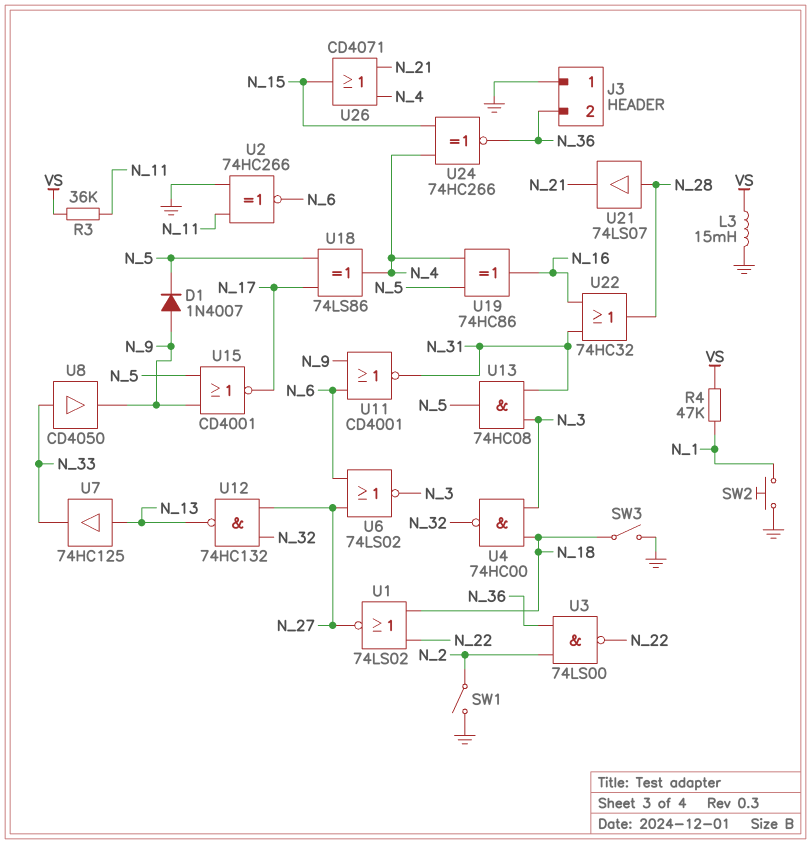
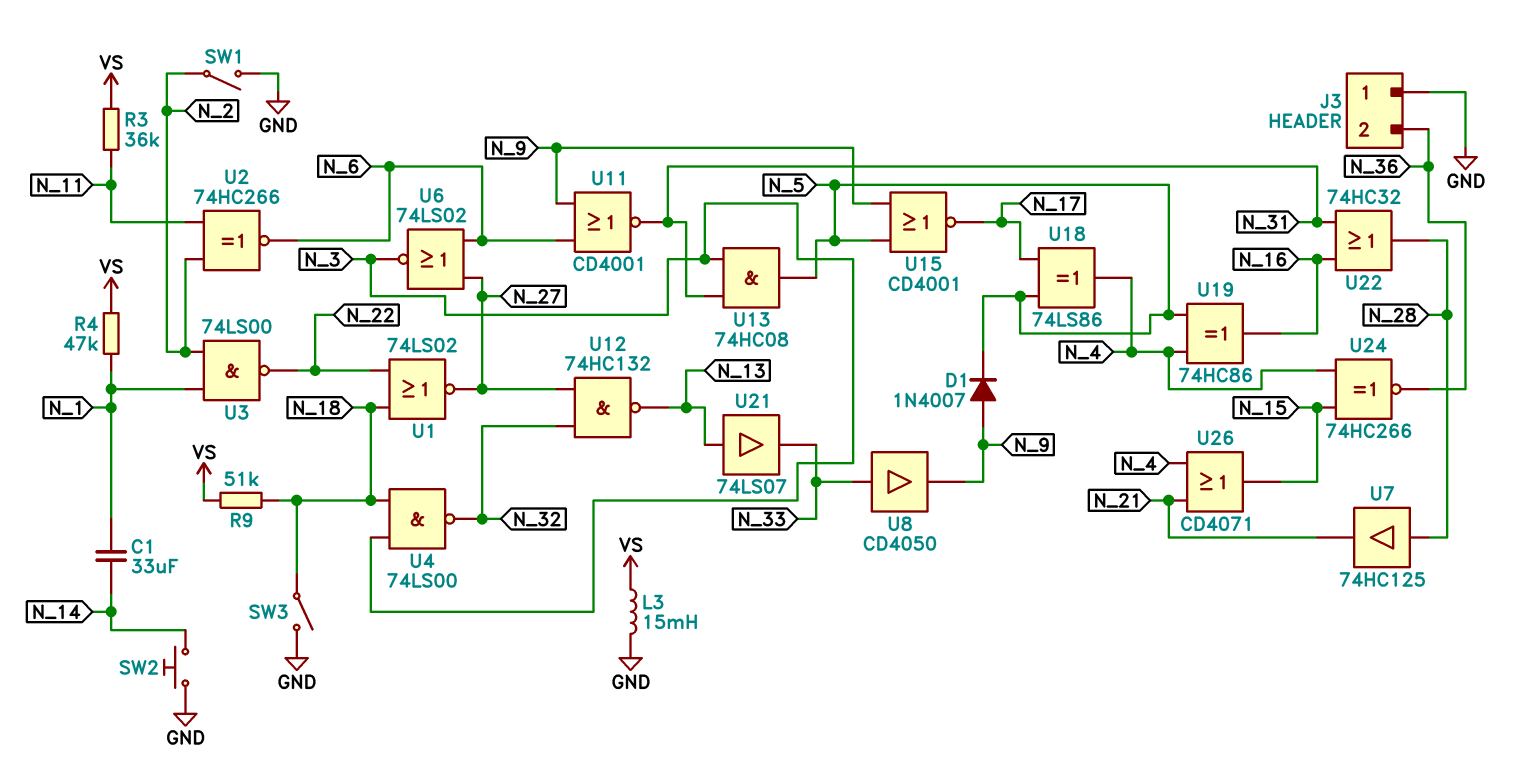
C1: none -> 33uF (N_1, N_14)
R9: none -> 51k (N_18, VS)
SW2: button (GND, N_1) -> button (GND, N_14)
U2: XNOR 74HC266 (in GND, in N_11, out N_6) -> XNOR 74HC266 (in N_2, in N_11, out N_6)
U3: NAND 74LS00 (in N_2, in N_36, out N_22) -> NAND 74LS00 (in N_1, in N_2, out N_22)
U4: NAND 74HC00 (in N_3, in N_18, out N_32) -> NAND 74LS00 (in N_3, in N_18, out N_32)
U7: buffer 74HC125 (in N_13, out N_33) -> buffer 74HC125 (in N_28, out N_21)
U21: buffer 74LS07 (in N_28, out N_21) -> buffer 74LS07 (in N_13, out N_33)

